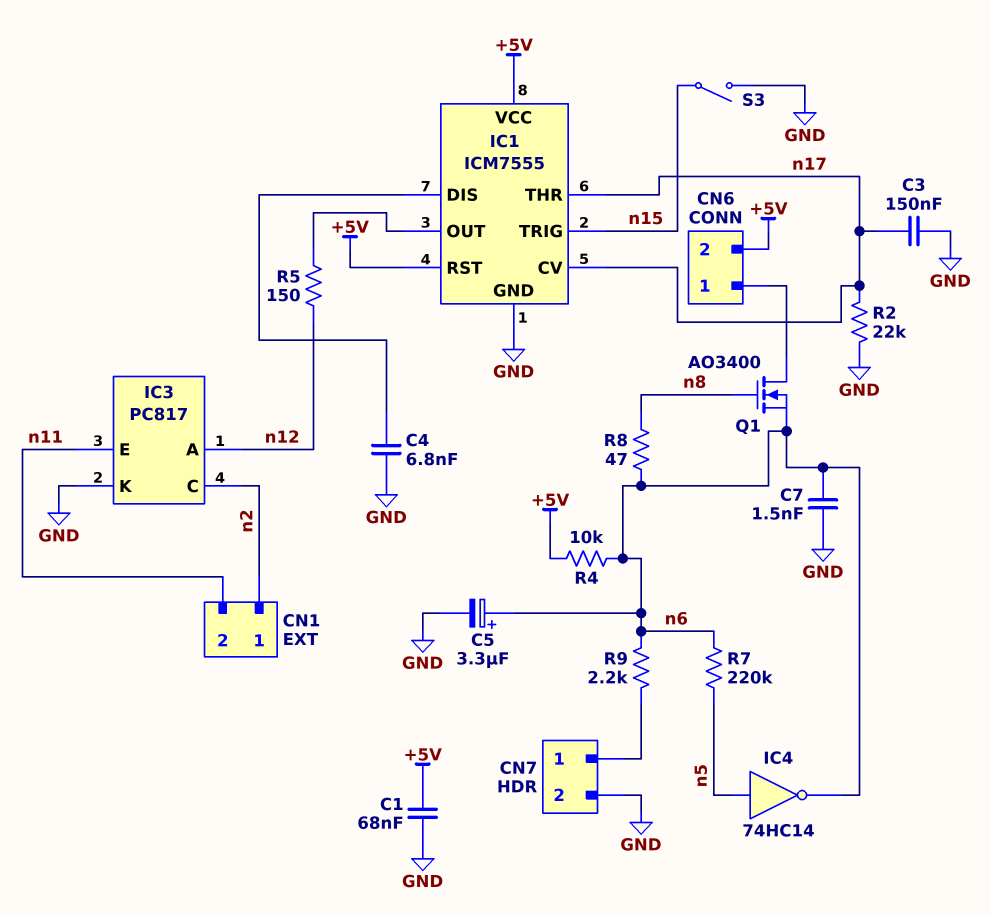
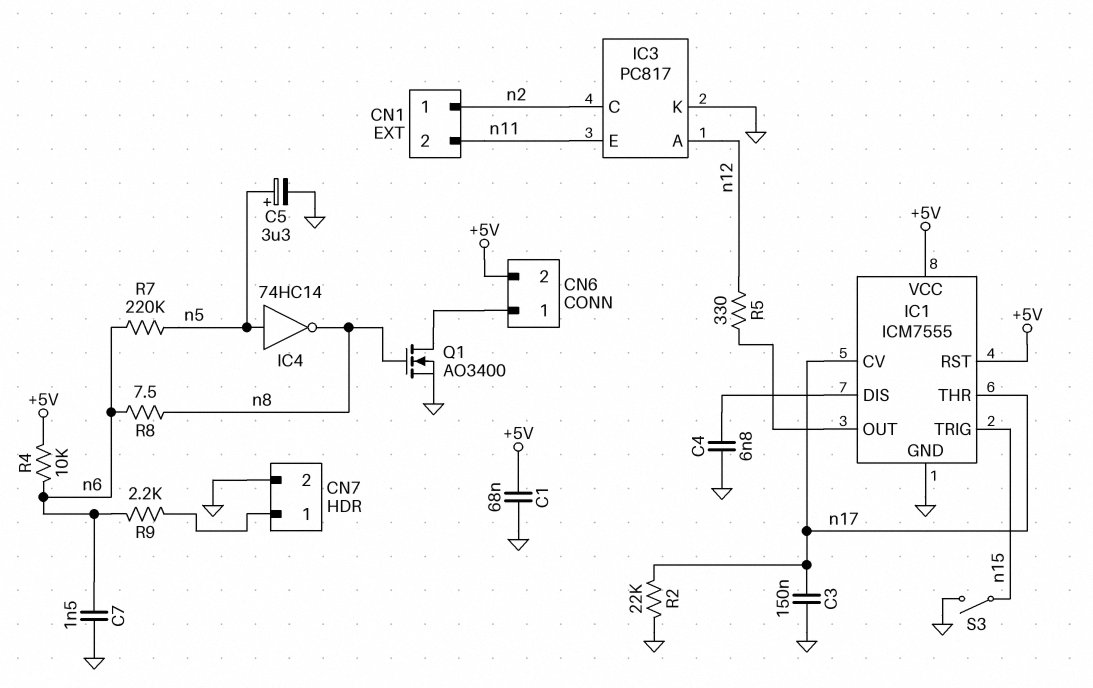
C5: 3.3uF (plus n6, minus GND) -> 3.3uF (plus n5, minus GND)
IC4: NOT 74HC14 (in n5, out n6) -> NOT 74HC14 (in n5, out n8)
Q1: NMOS AO3400 (G n8, D CN6/1, S n6) -> NMOS AO3400 (G n8, D CN6/1, S GND)
R5: 150 (IC1/OUT, n12) -> 330 (IC1/OUT, n12)
R8: 47 (n6, n8) -> 7.5 (n6, n8)

